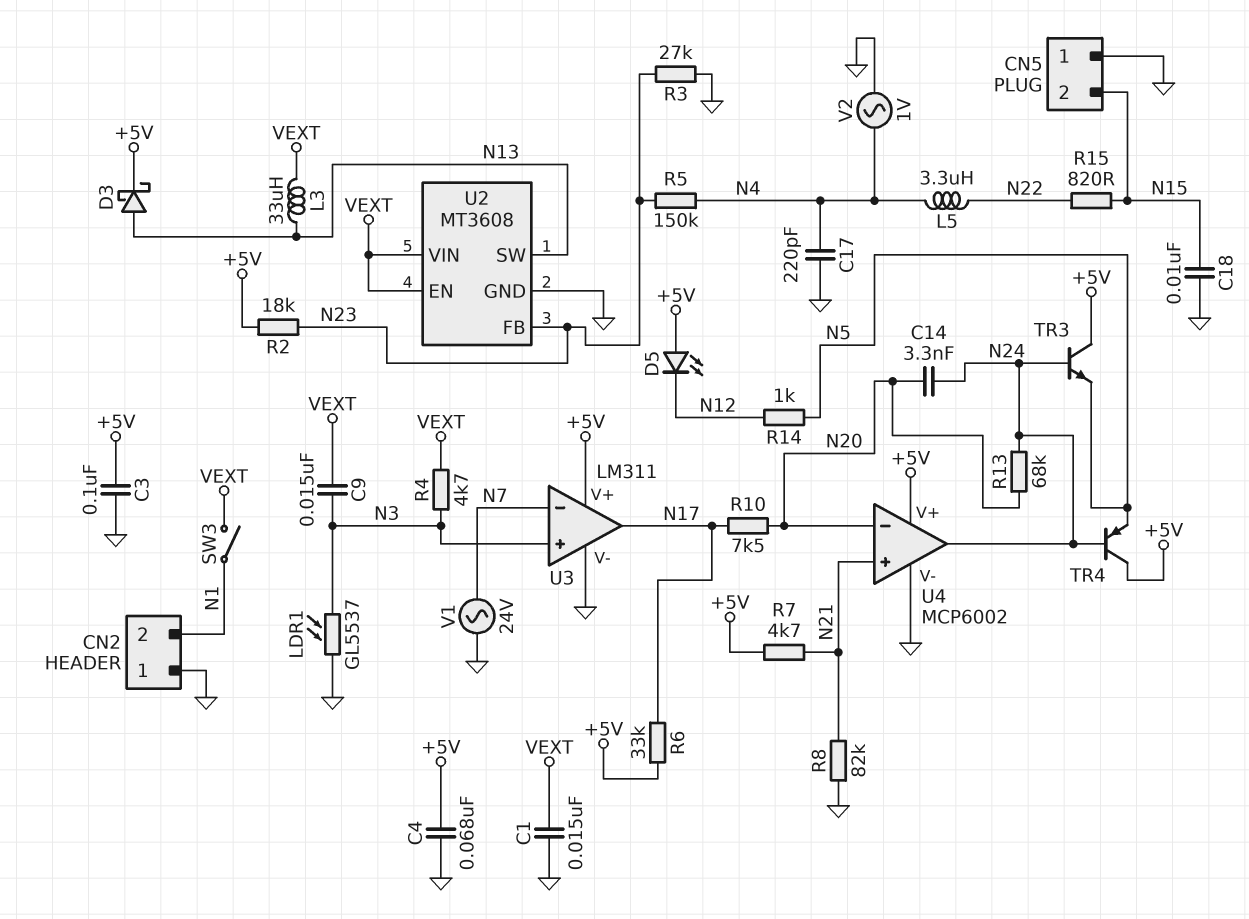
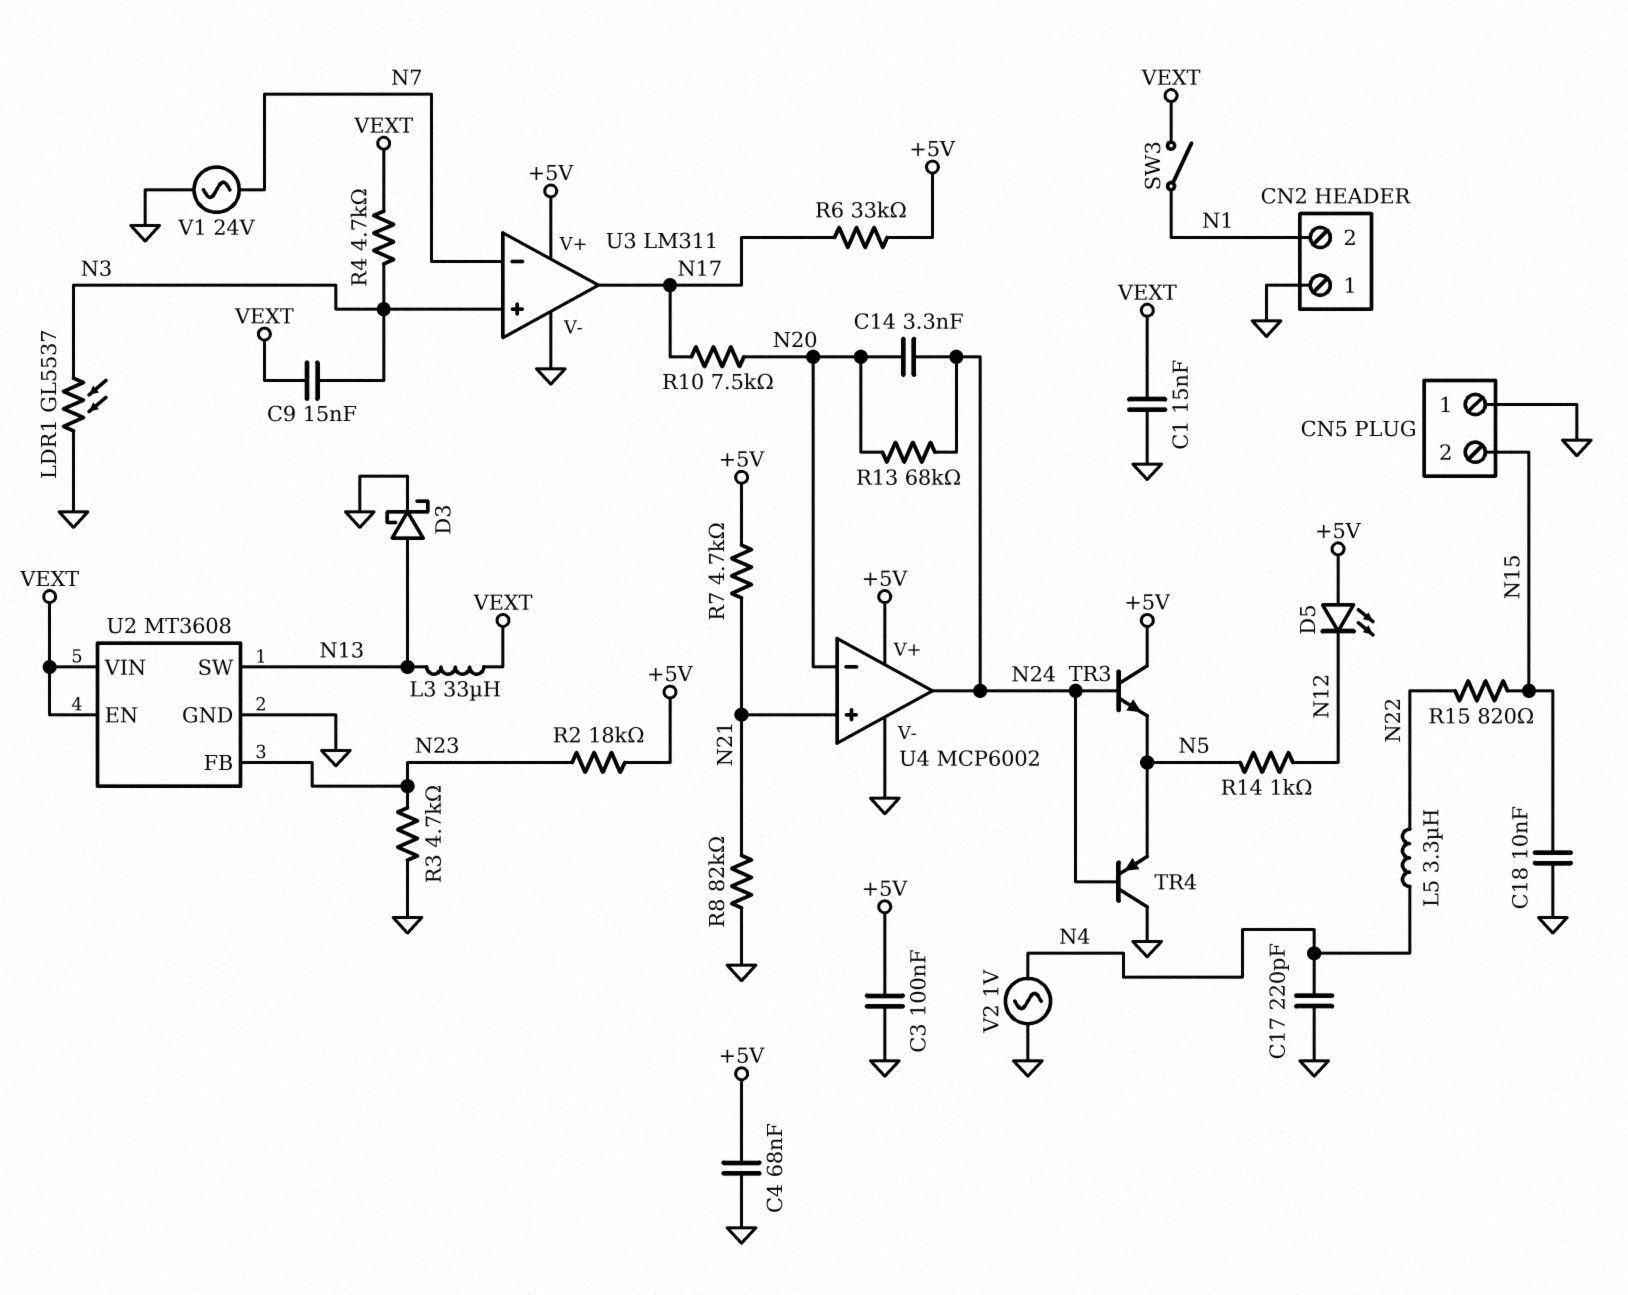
D3: schottky (A N13, K +5V) -> schottky (A N13, K GND)
R3: 27k (GND, N23) -> 4.7k (GND, N23)
R5: 150k (N4, N23) -> none
TR4: PNP (B N24, C +5V, E N5) -> PNP (B N24, C GND, E N5)

